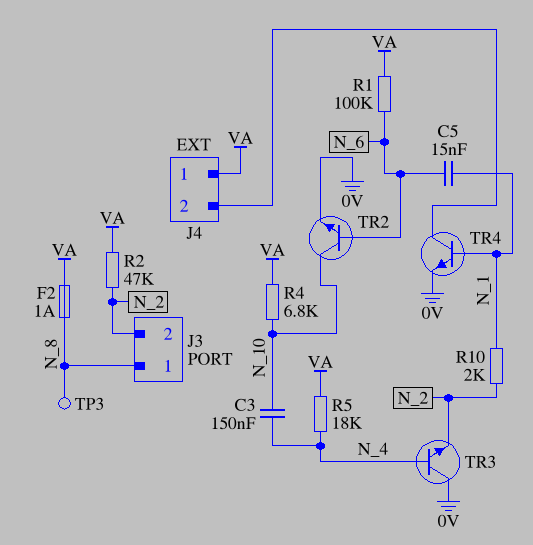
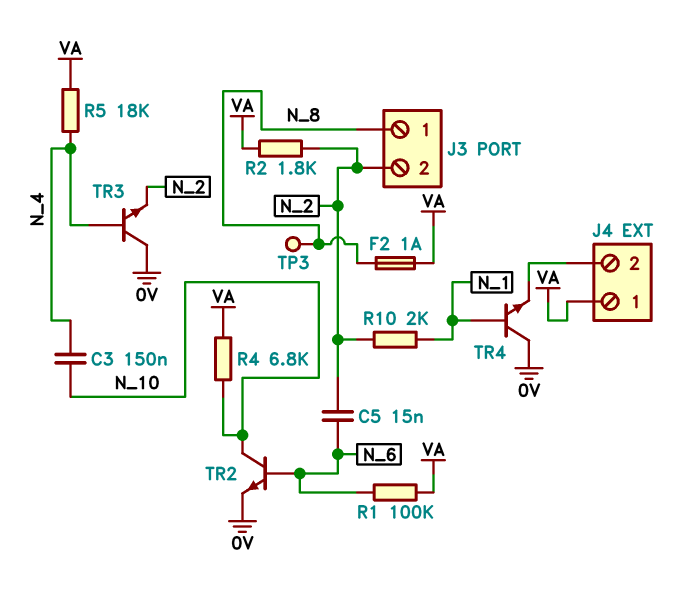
C5: 15nF (N_1, N_6) -> 15nF (N_2, N_6)
R2: 47k (N_2, VA) -> 1.8k (N_2, VA)
TR4: NPN (B N_1, C J4/2, E 0V) -> NPN (B N_1, C 0V, E J4/2)

